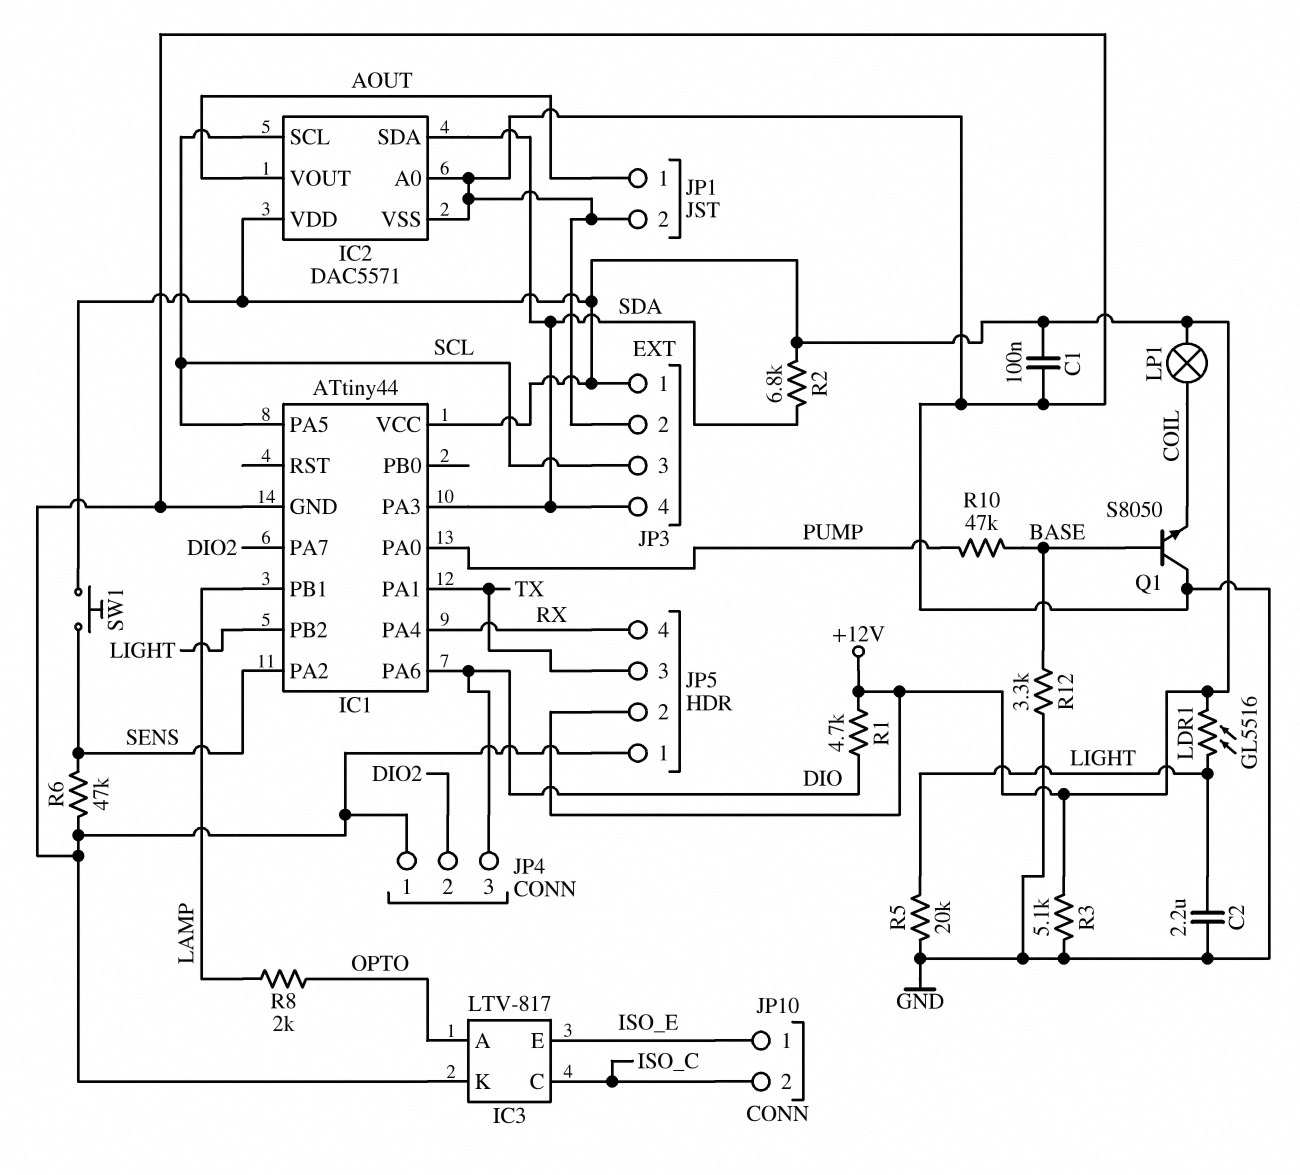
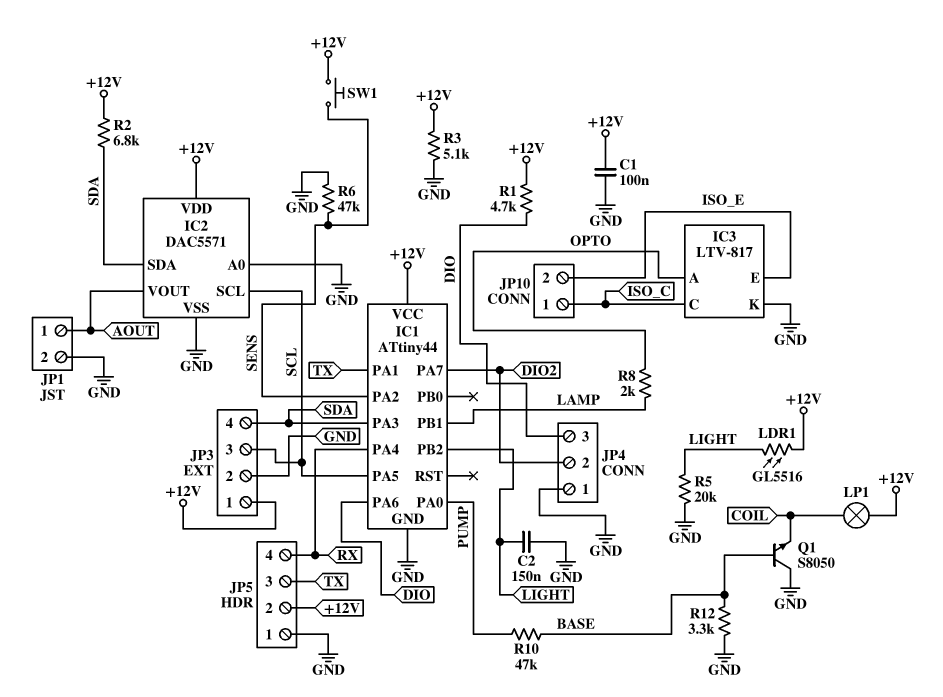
C2: 2.2uF (GND, LIGHT) -> 150nF (GND, LIGHT)
JP10 pin 1: ISO_E -> ISO_C
JP10 pin 2: ISO_C -> ISO_E

